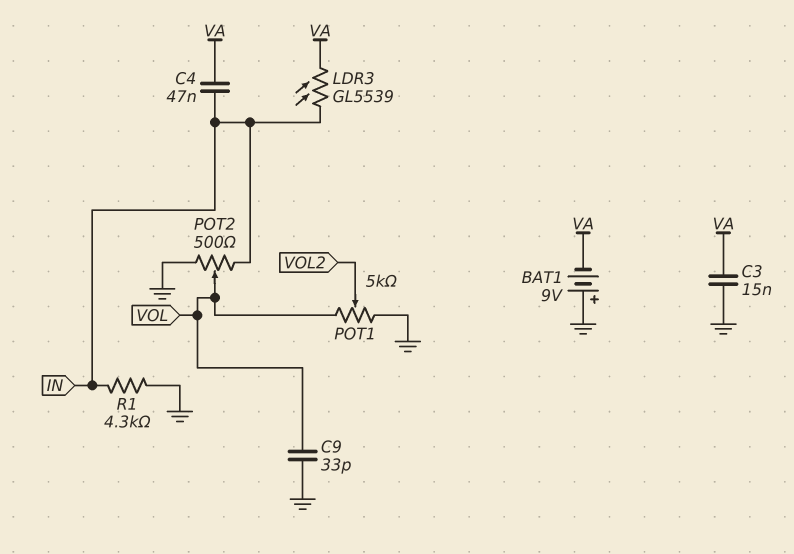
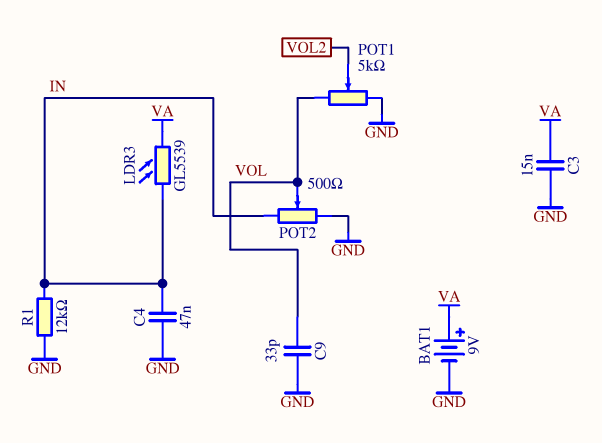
BAT1: 9V (plus GND, minus VA) -> 9V (plus VA, minus GND)
C4: 47nF (IN, VA) -> 47nF (GND, IN)
R1: 4.3k (GND, IN) -> 12k (GND, IN)

